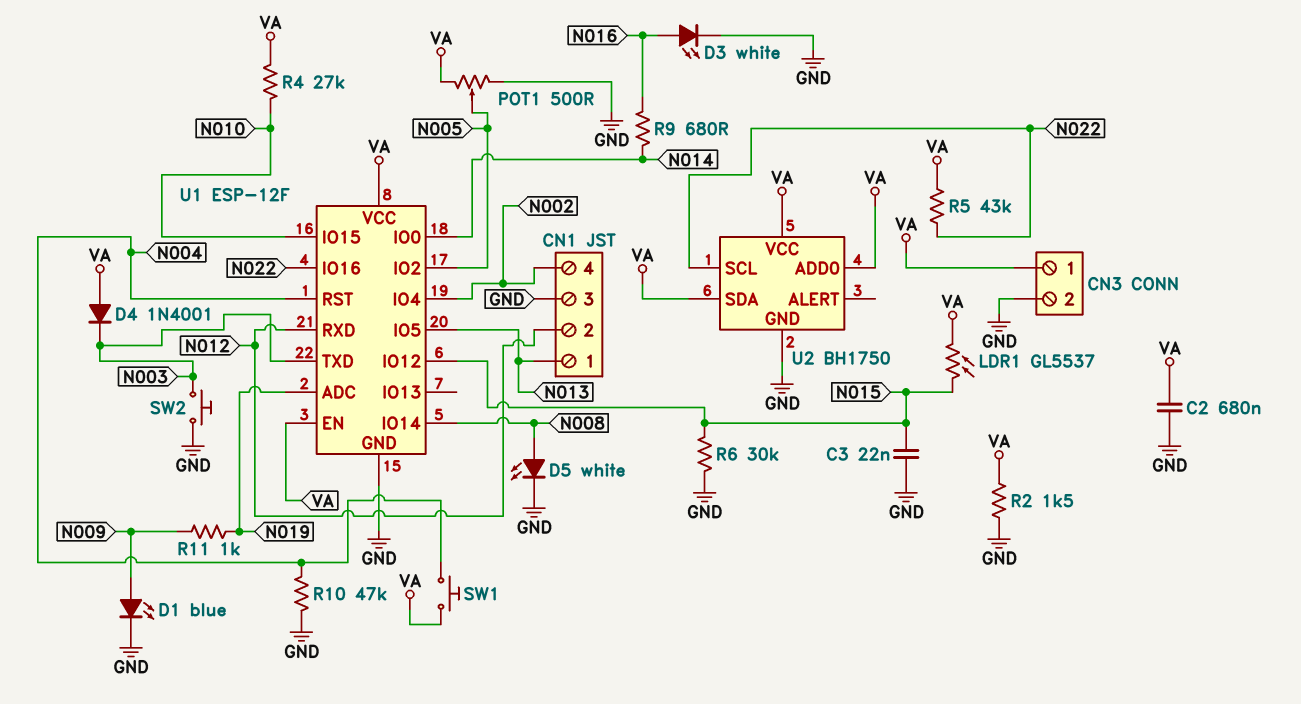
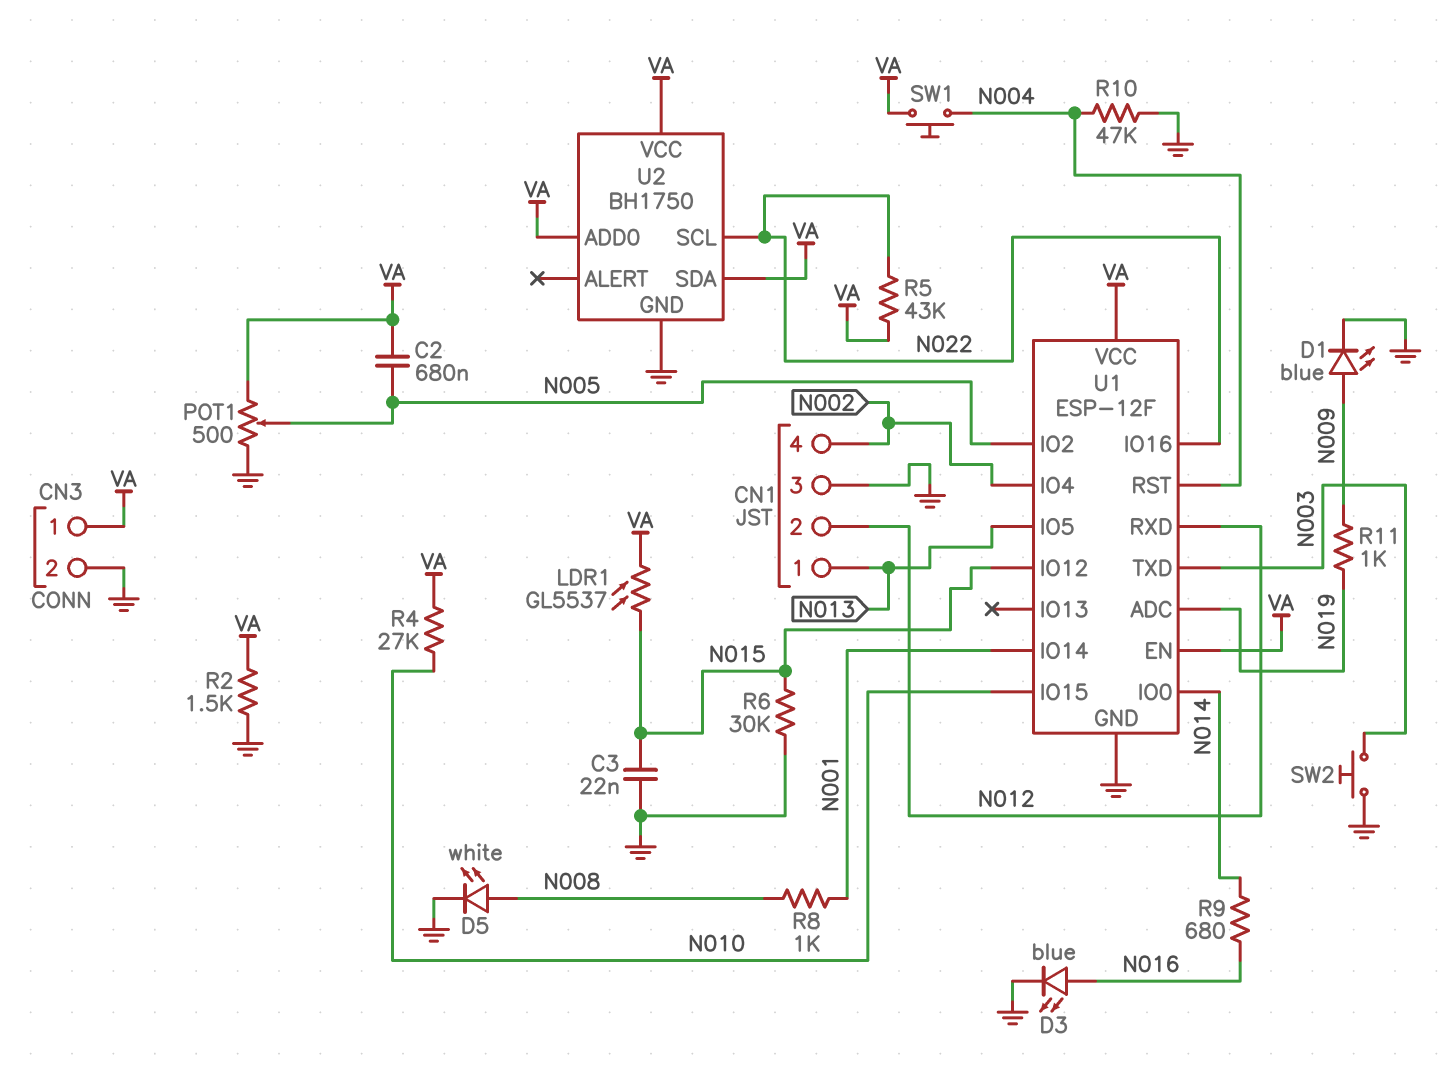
C2: 680nF (GND, VA) -> 680nF (N005, VA)
D3: LED white (A N016, K GND) -> LED blue (A N016, K GND)
D4: diode 1N4001 (A VA, K N003) -> none
R8: none -> 1k (N001, N008)
U1 pin IO14: N008 -> N001

